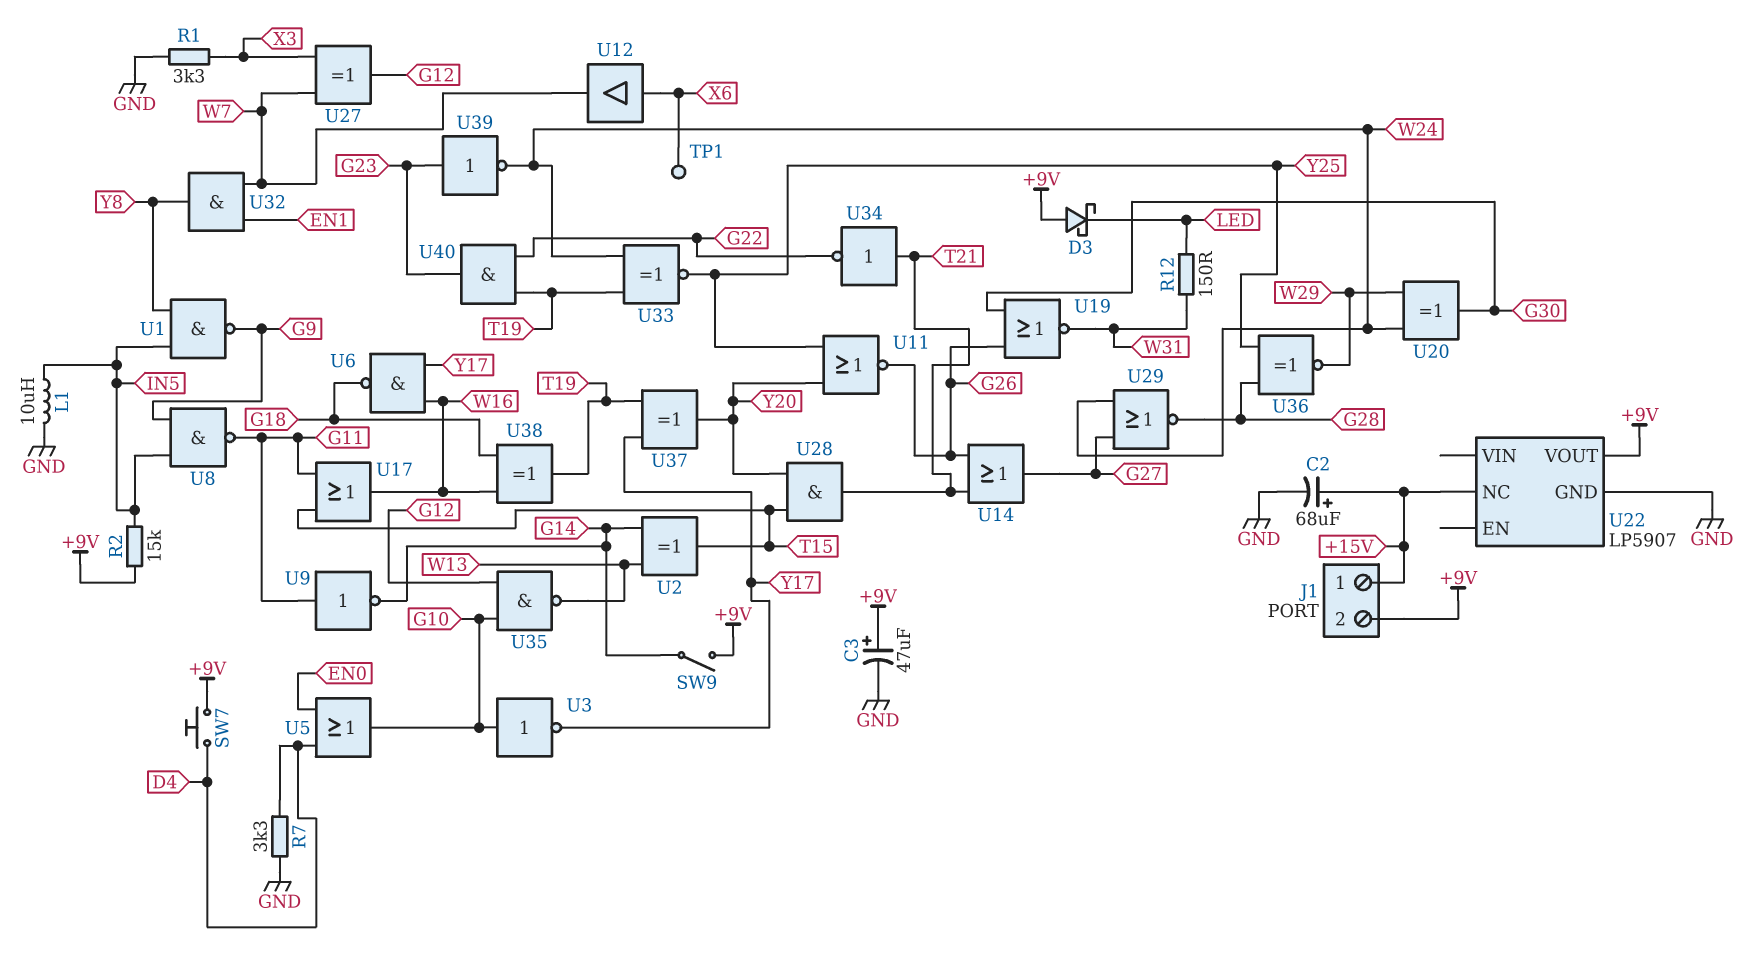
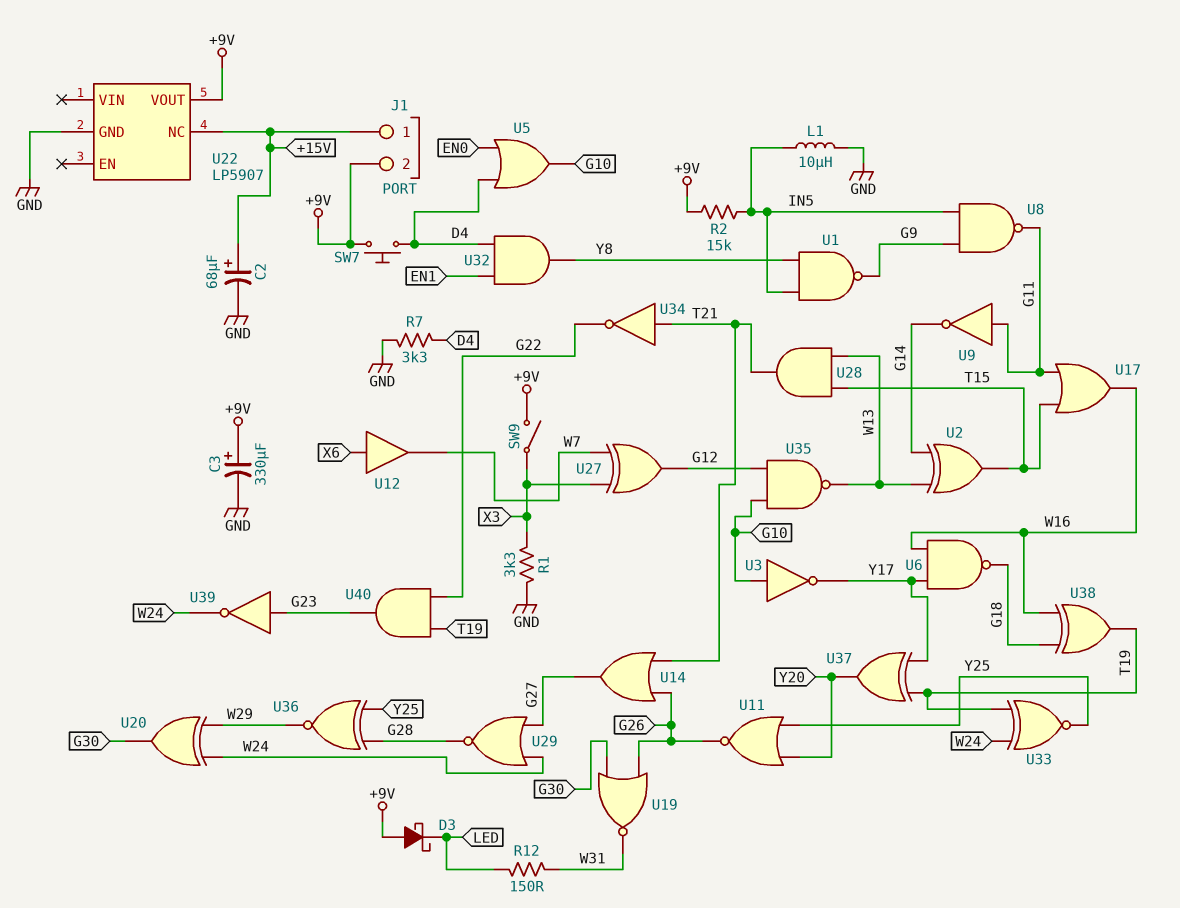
C3: 47uF (plus +9V, minus GND) -> 330uF (plus +9V, minus GND)
SW9: switch (+9V, G14) -> switch (+9V, X3)
TP1: test point (X6) -> none
U28: AND (in T15, in Y20, out T21) -> AND (in T15, in W13, out T21)
U32: AND (in EN1, in W7, out Y8) -> AND (in D4, in EN1, out Y8)

